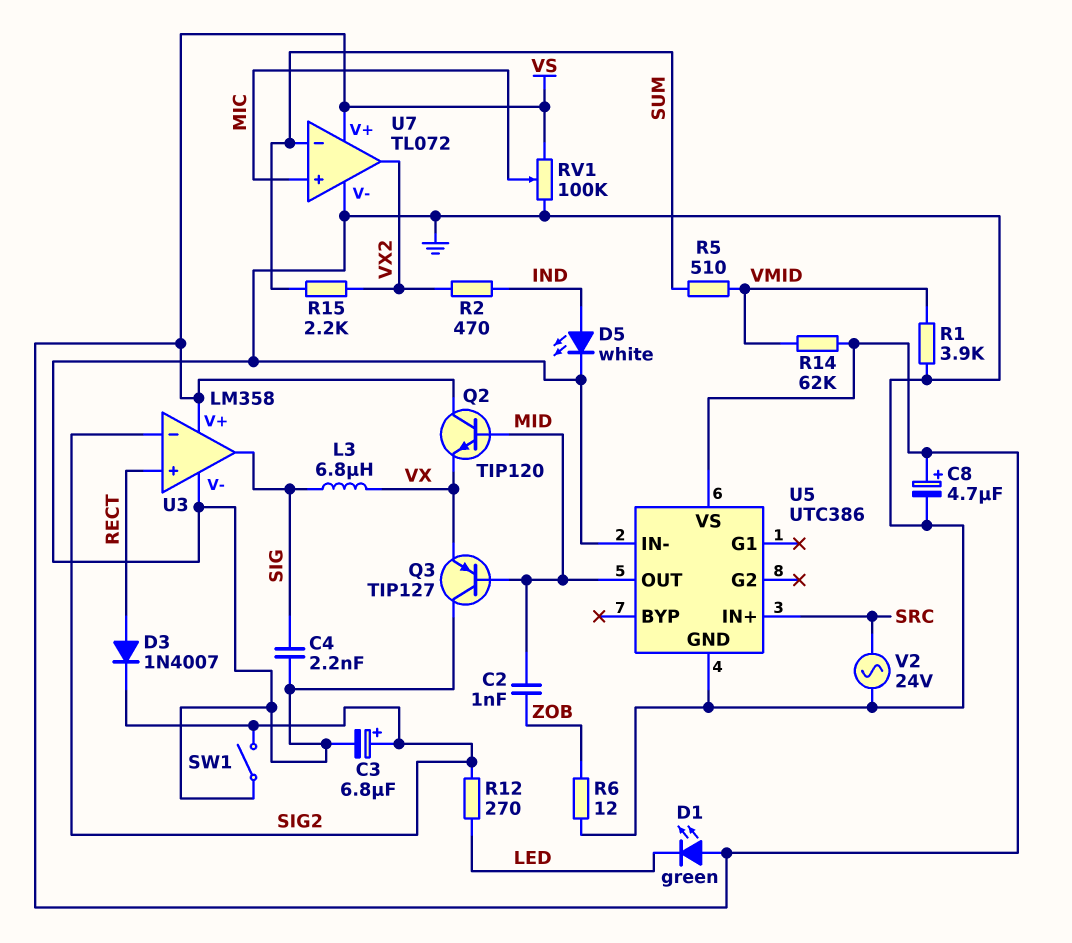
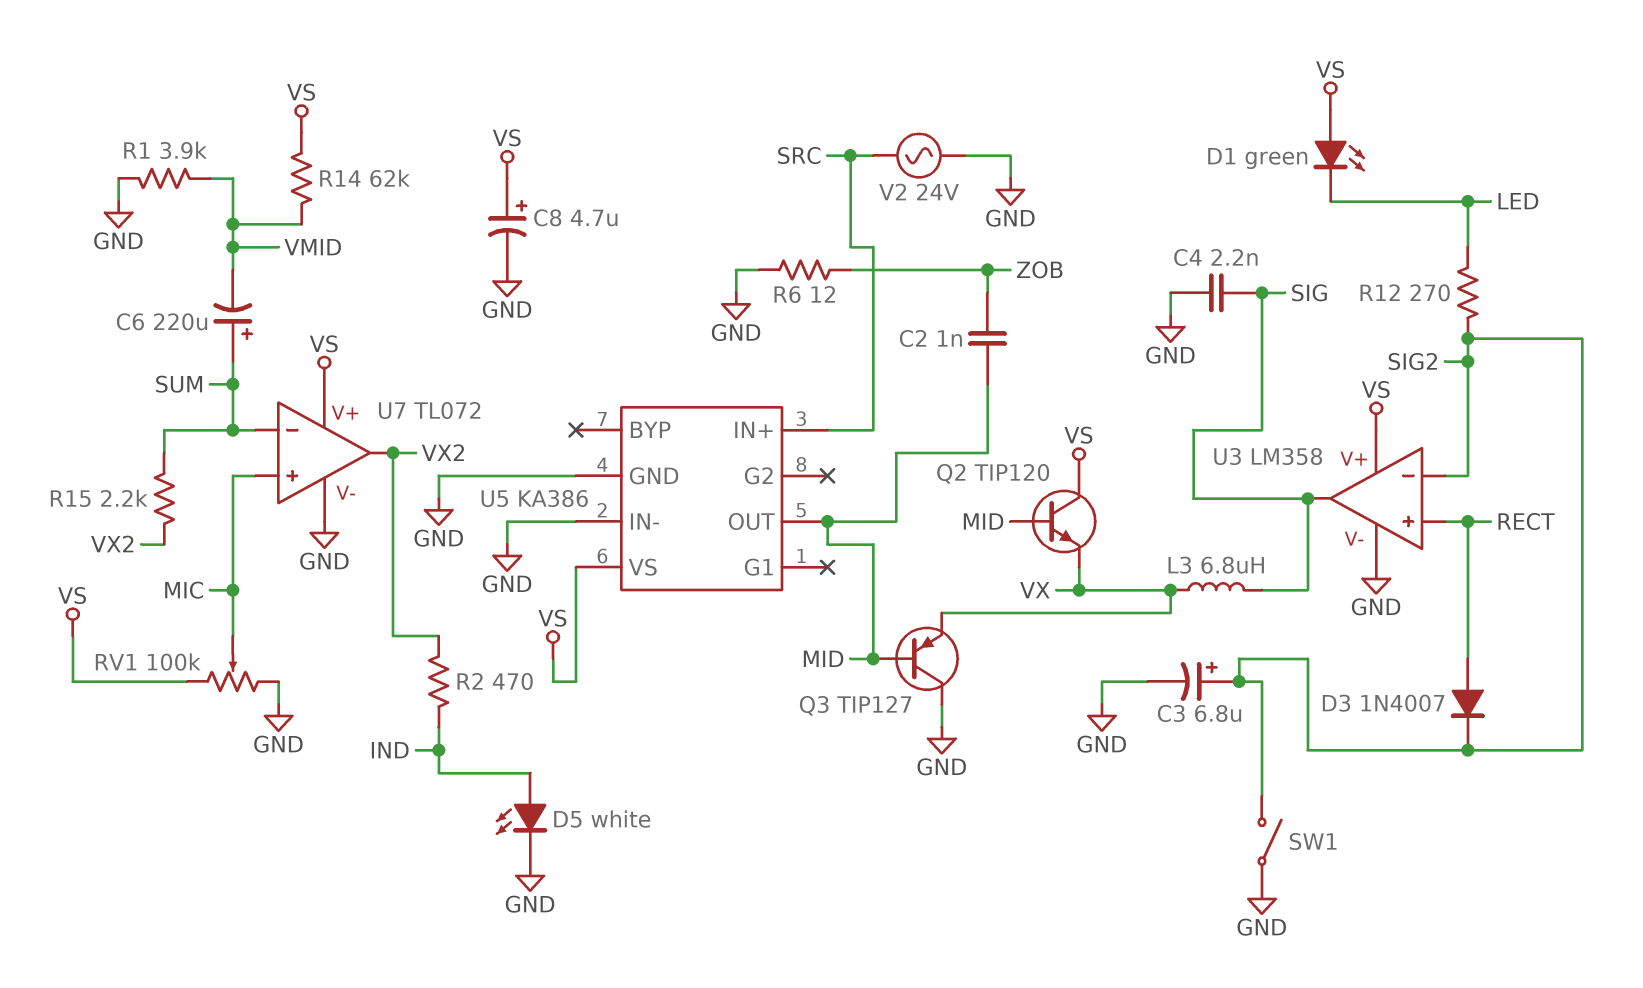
C6: none -> 220uF (plus SUM, minus VMID)
R5: 510 (SUM, VMID) -> none
U5: UTC386 -> KA386

